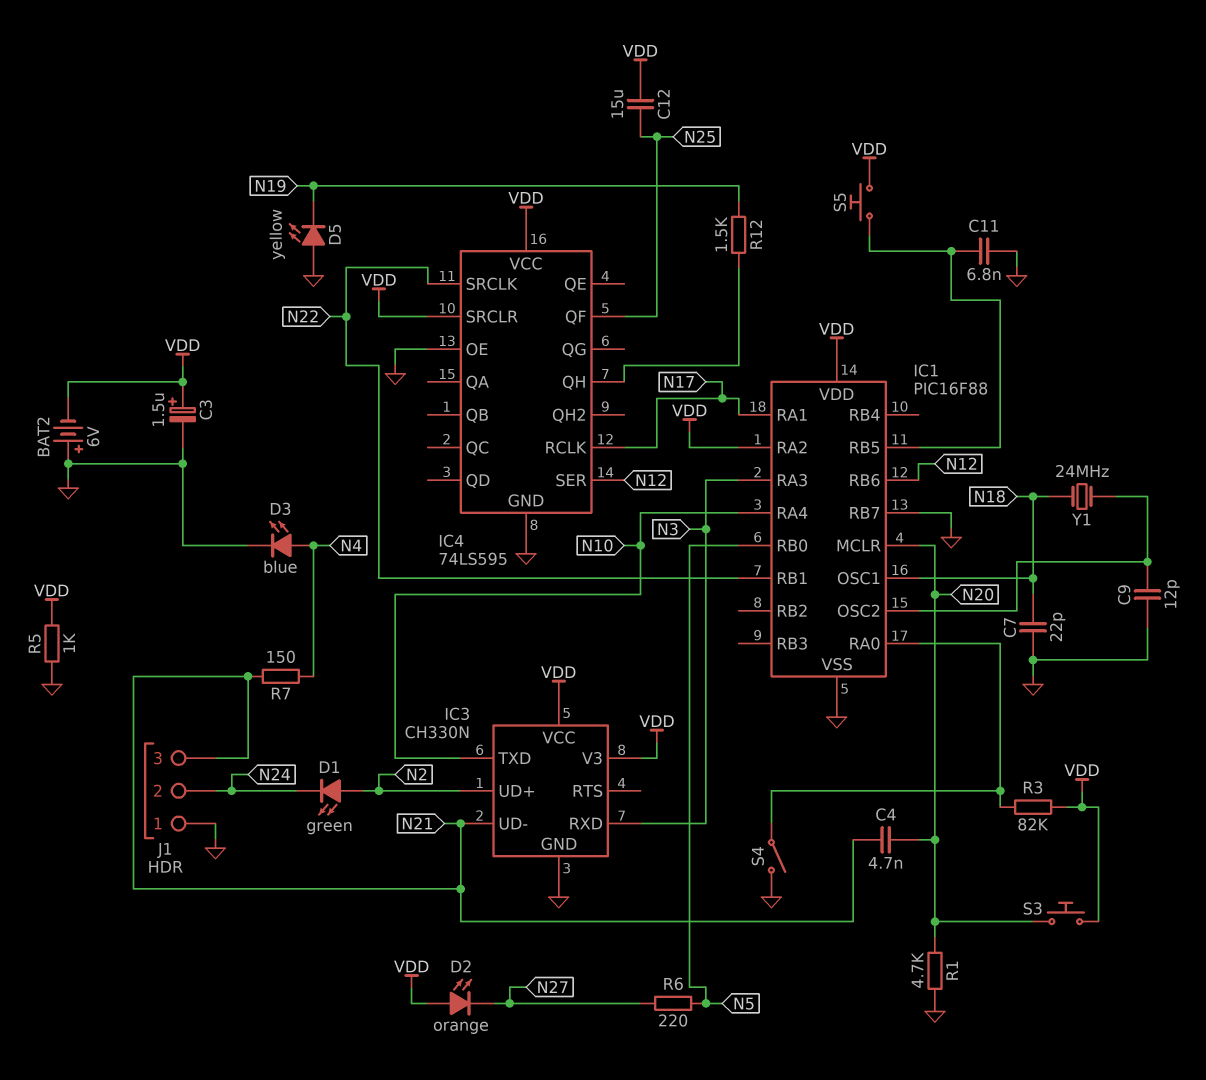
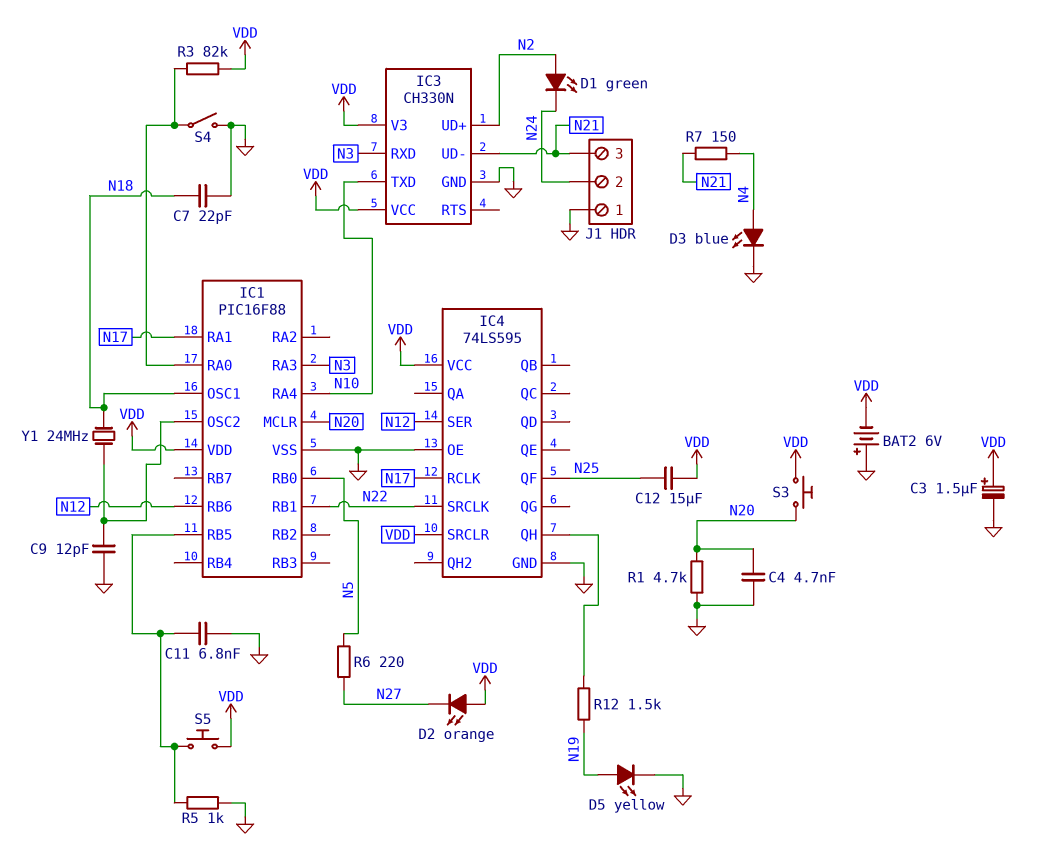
C4: 4.7nF (N20, N21) -> 4.7nF (GND, N20)
D5: LED yellow (A GND, K N19) -> LED yellow (A N19, K GND)
IC1 pin RA2: VDD -> none
IC1 pin RB7: GND -> none
R5: 1k (GND, VDD) -> 1k (GND, IC1/RB5)

